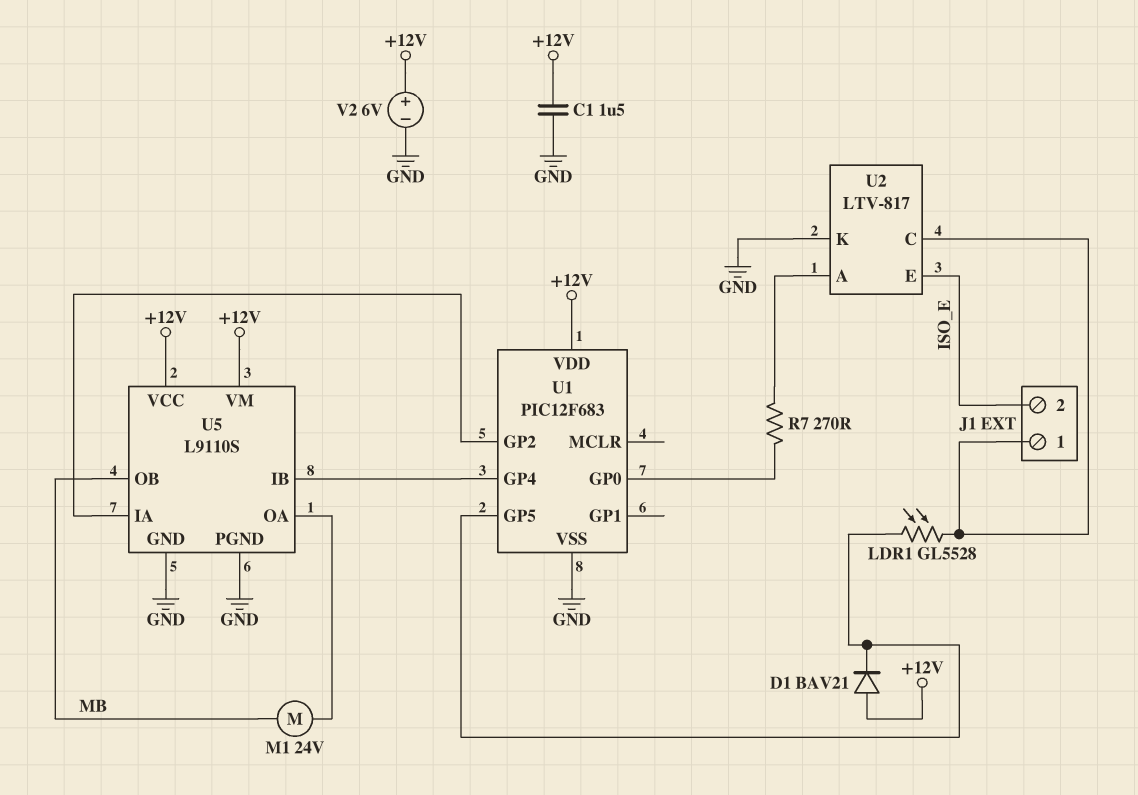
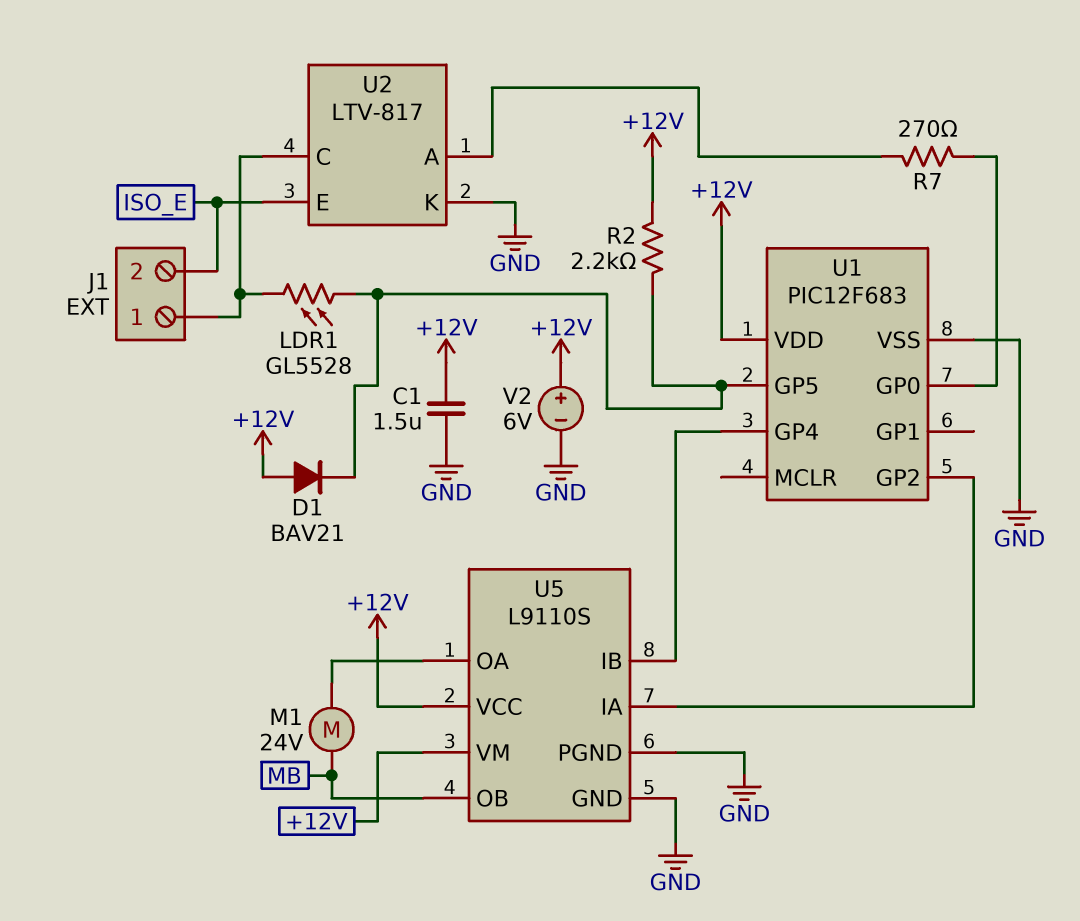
R2: none -> 2.2k (+12V, U1/GP5)

